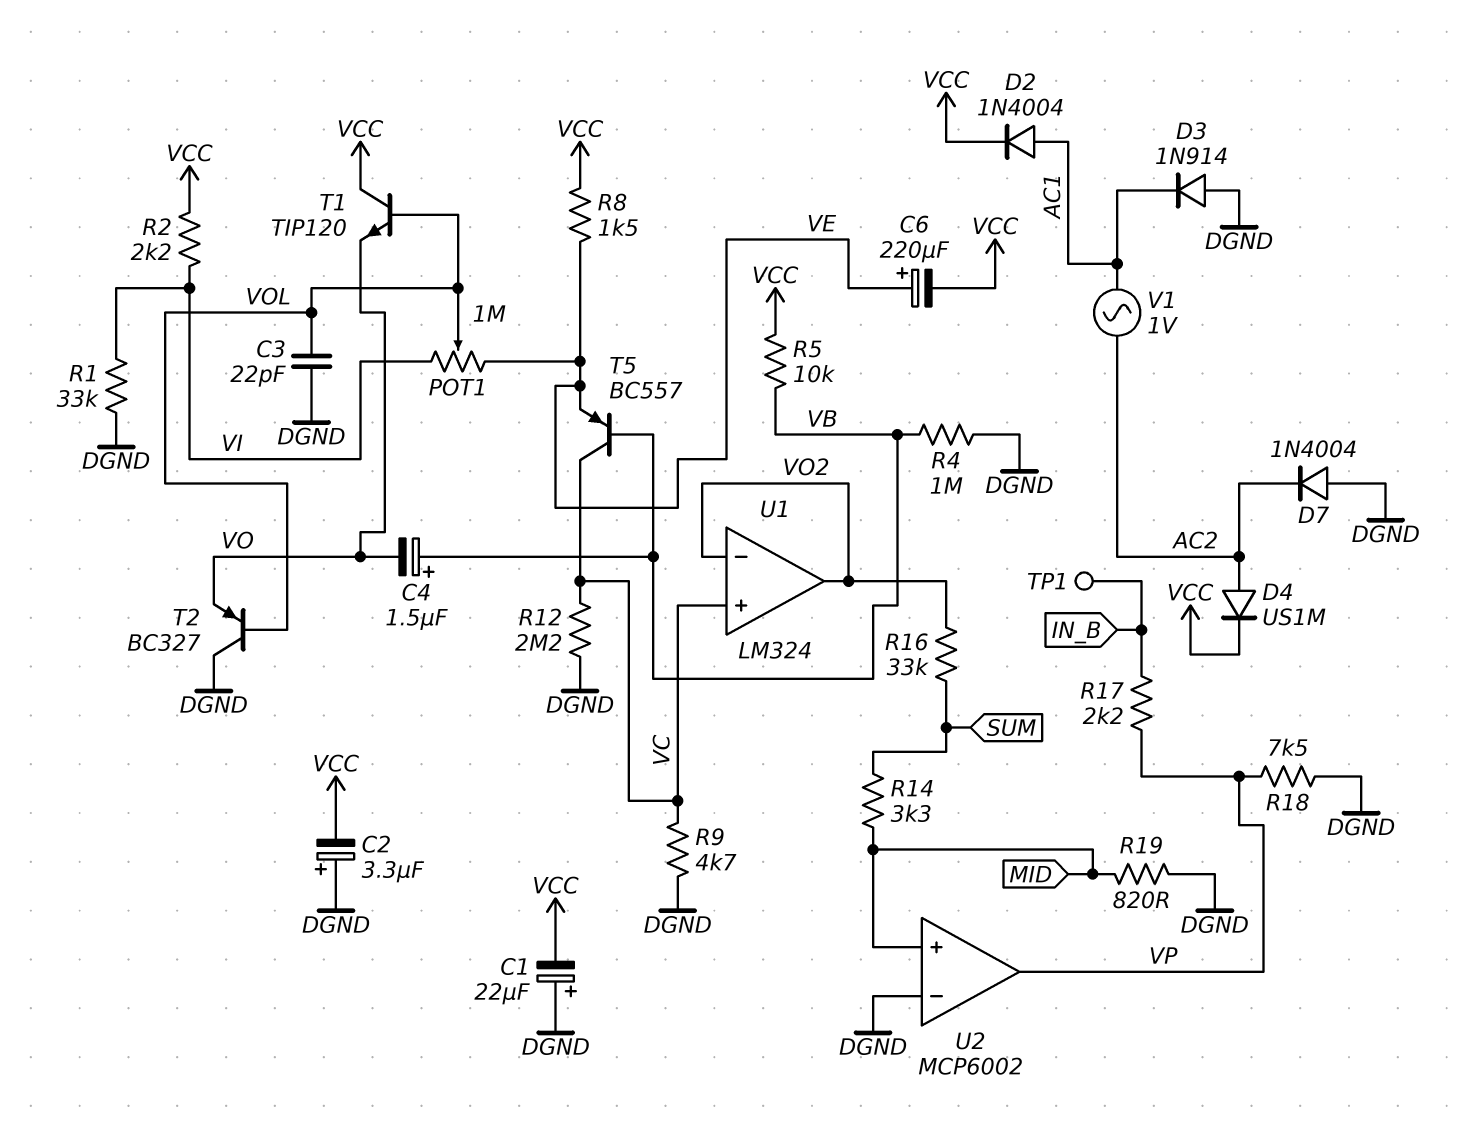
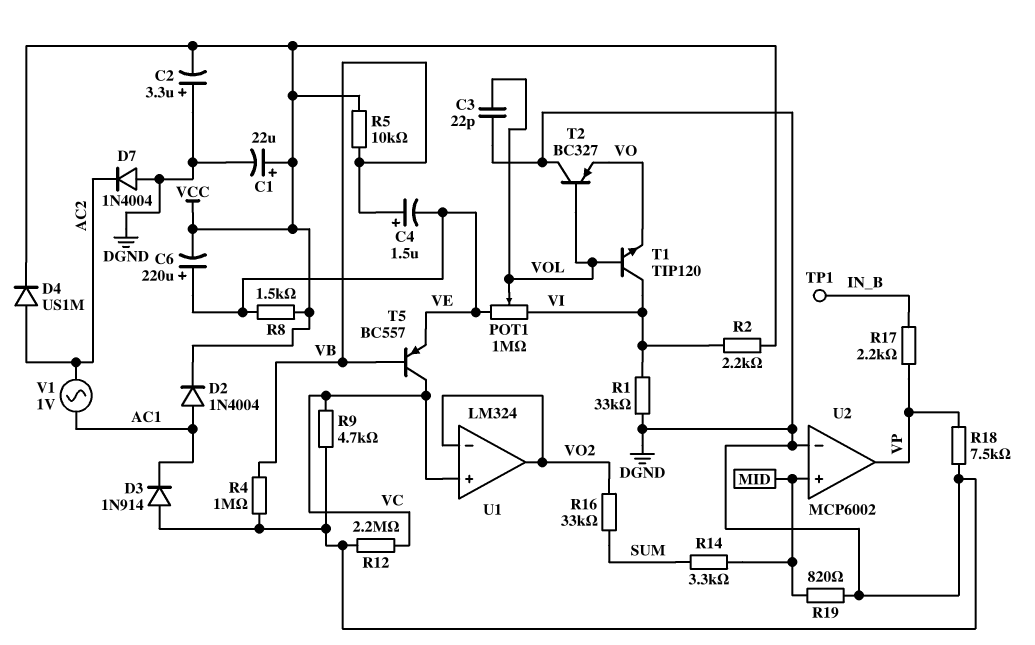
C1: 22uF (plus DGND, minus VCC) -> 22uF (plus VCC, minus DGND)
C4: 1.5uF (plus VB, minus VO) -> 1.5uF (plus VB, minus VE)
T1: NPN TIP120 (B VOL, C VCC, E VO) -> NPN TIP120 (B VOL, C VI, E VO)

